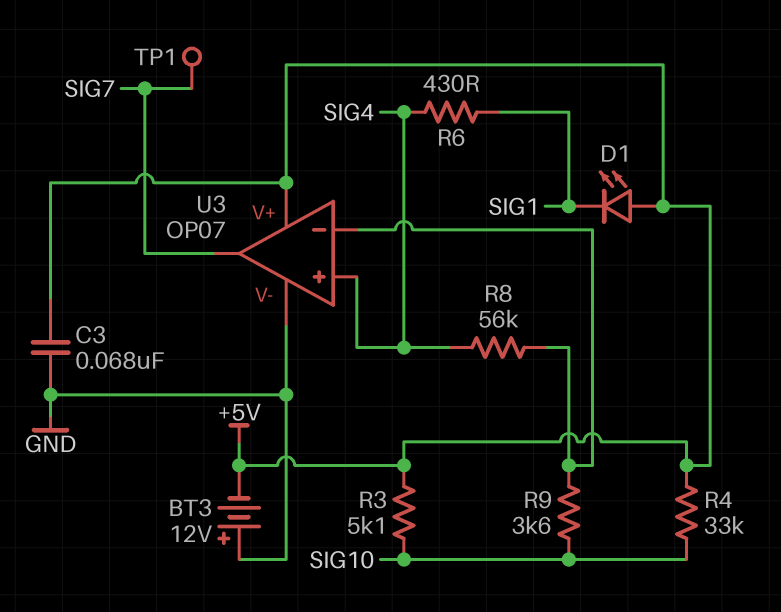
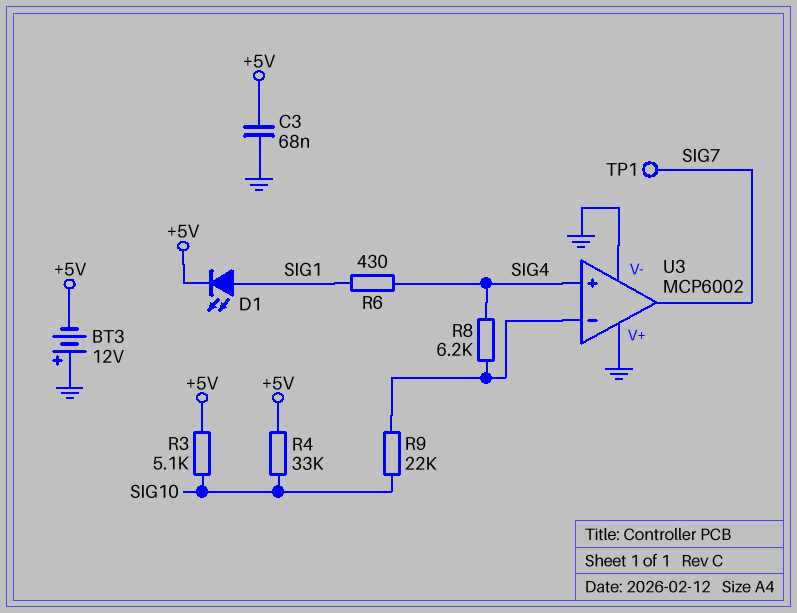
D1: LED (A +5V, K SIG1) -> LED (A SIG1, K +5V)
R8: 56k (SIG4, U3/in-) -> 6.2k (SIG4, U3/in-)
R9: 3.6k (SIG10, U3/in-) -> 22k (SIG10, U3/in-)
U3: OP07 -> MCP6002
U3 pin V+: +5V -> GND

